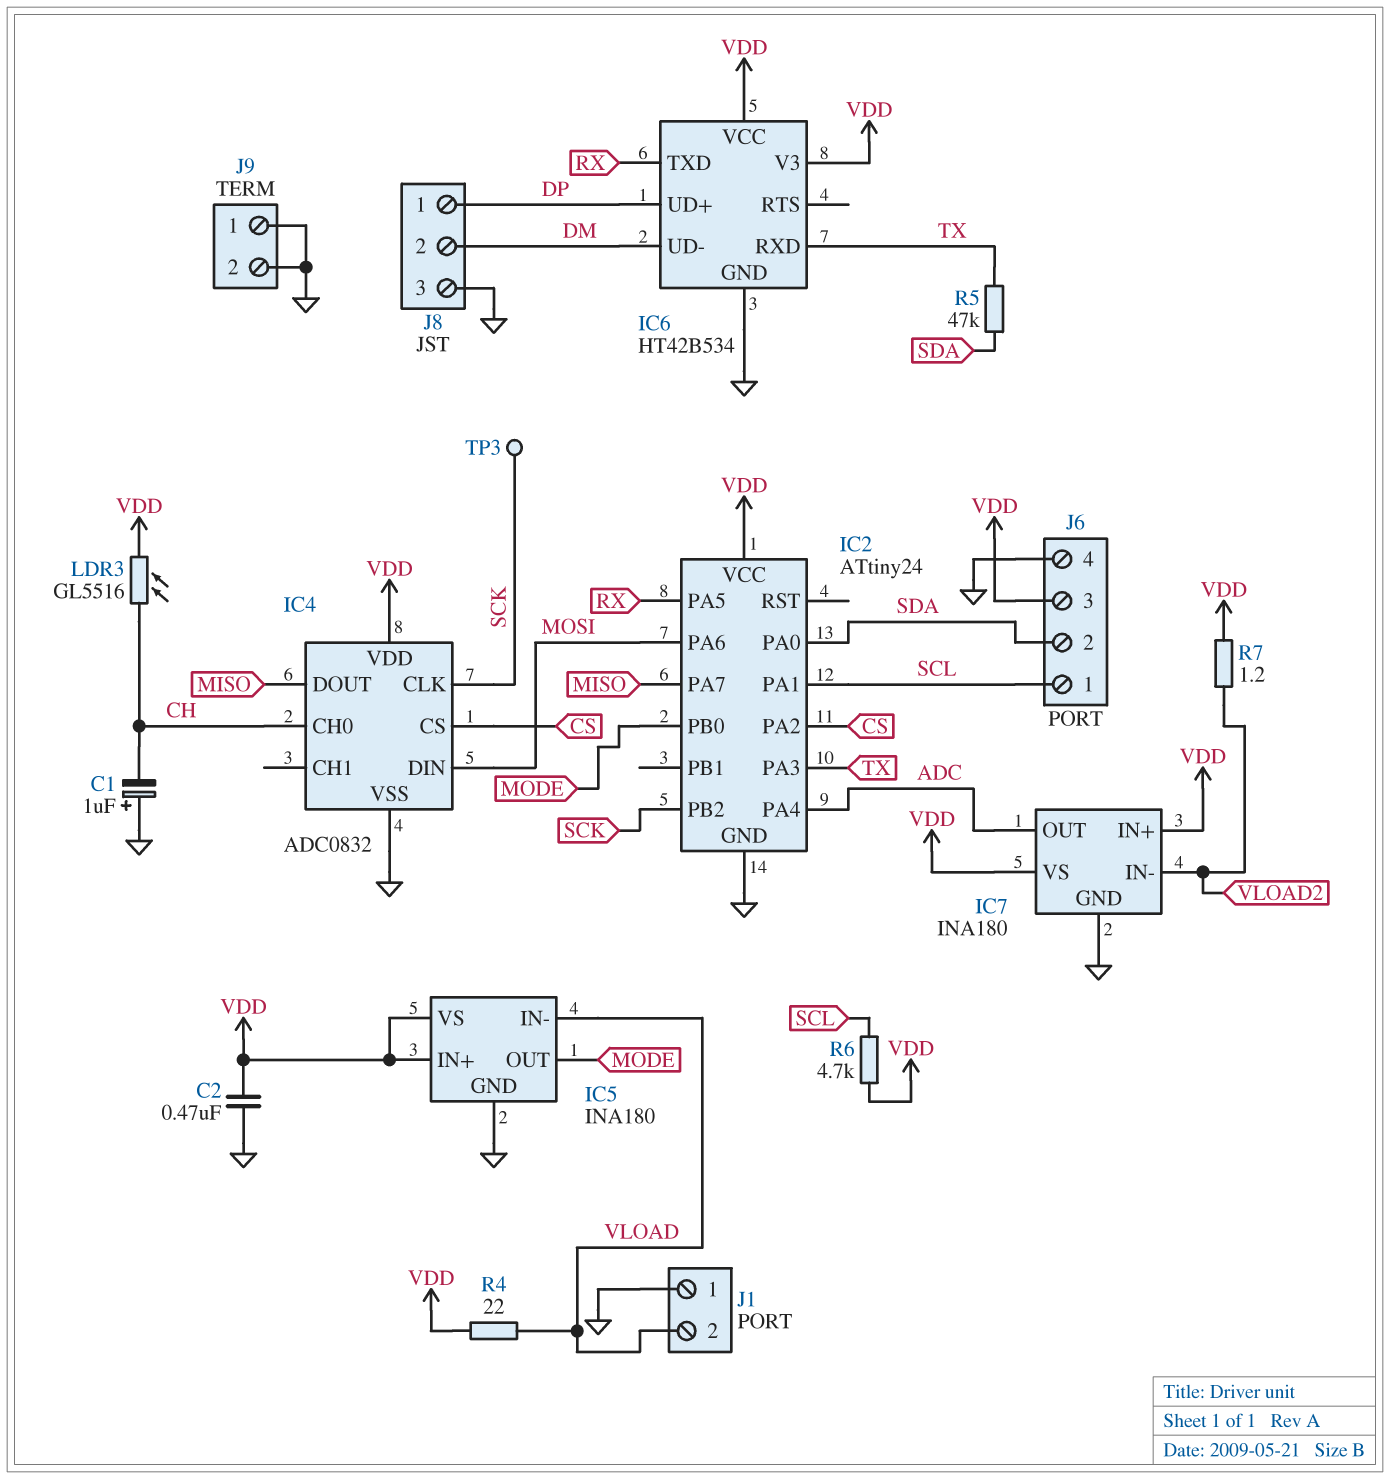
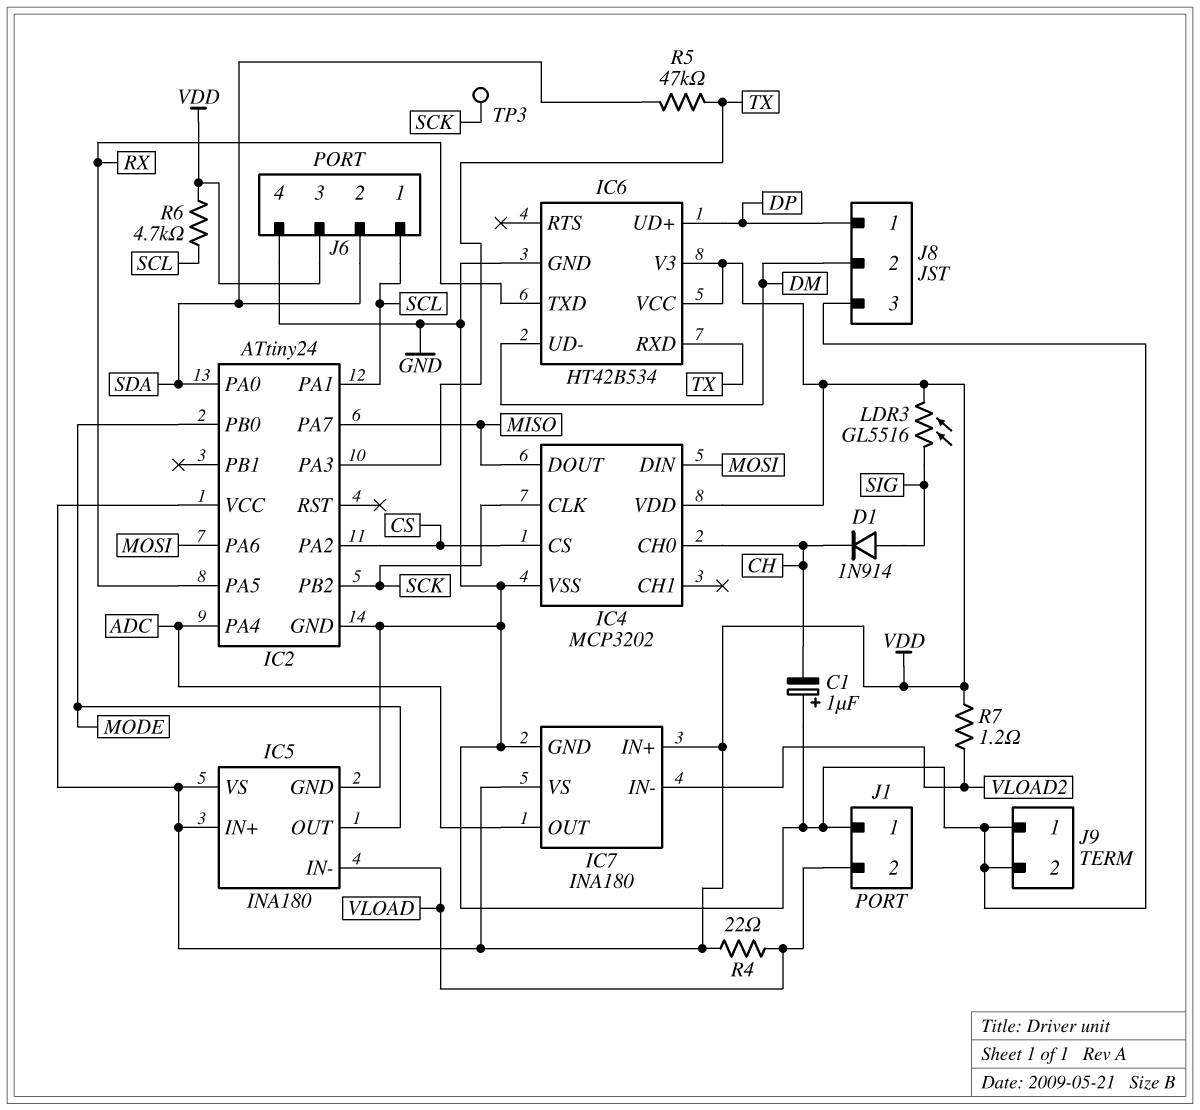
C2: 470nF (GND, VDD) -> none
D1: none -> diode 1N914 (A SIG, K CH)
IC4: ADC0832 -> MCP3202
LDR3: GL5516 (CH, VDD) -> GL5516 (SIG, VDD)

